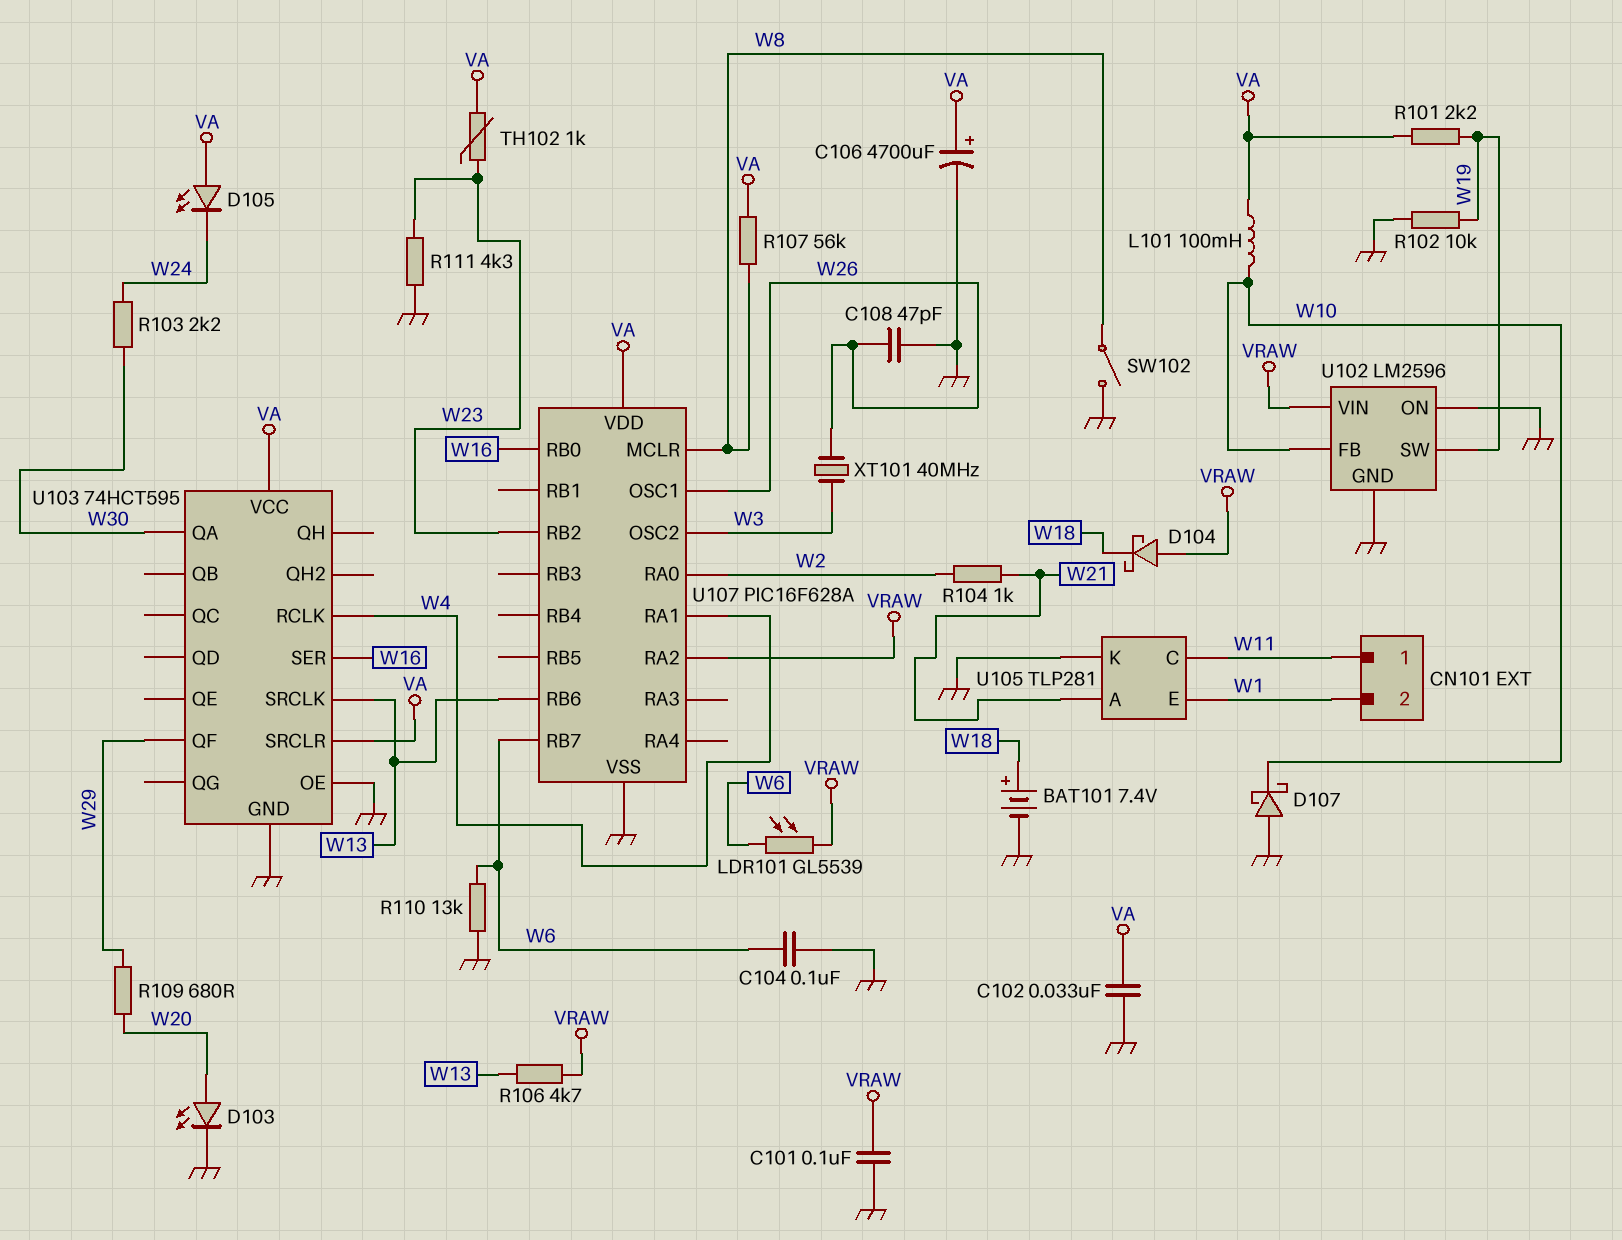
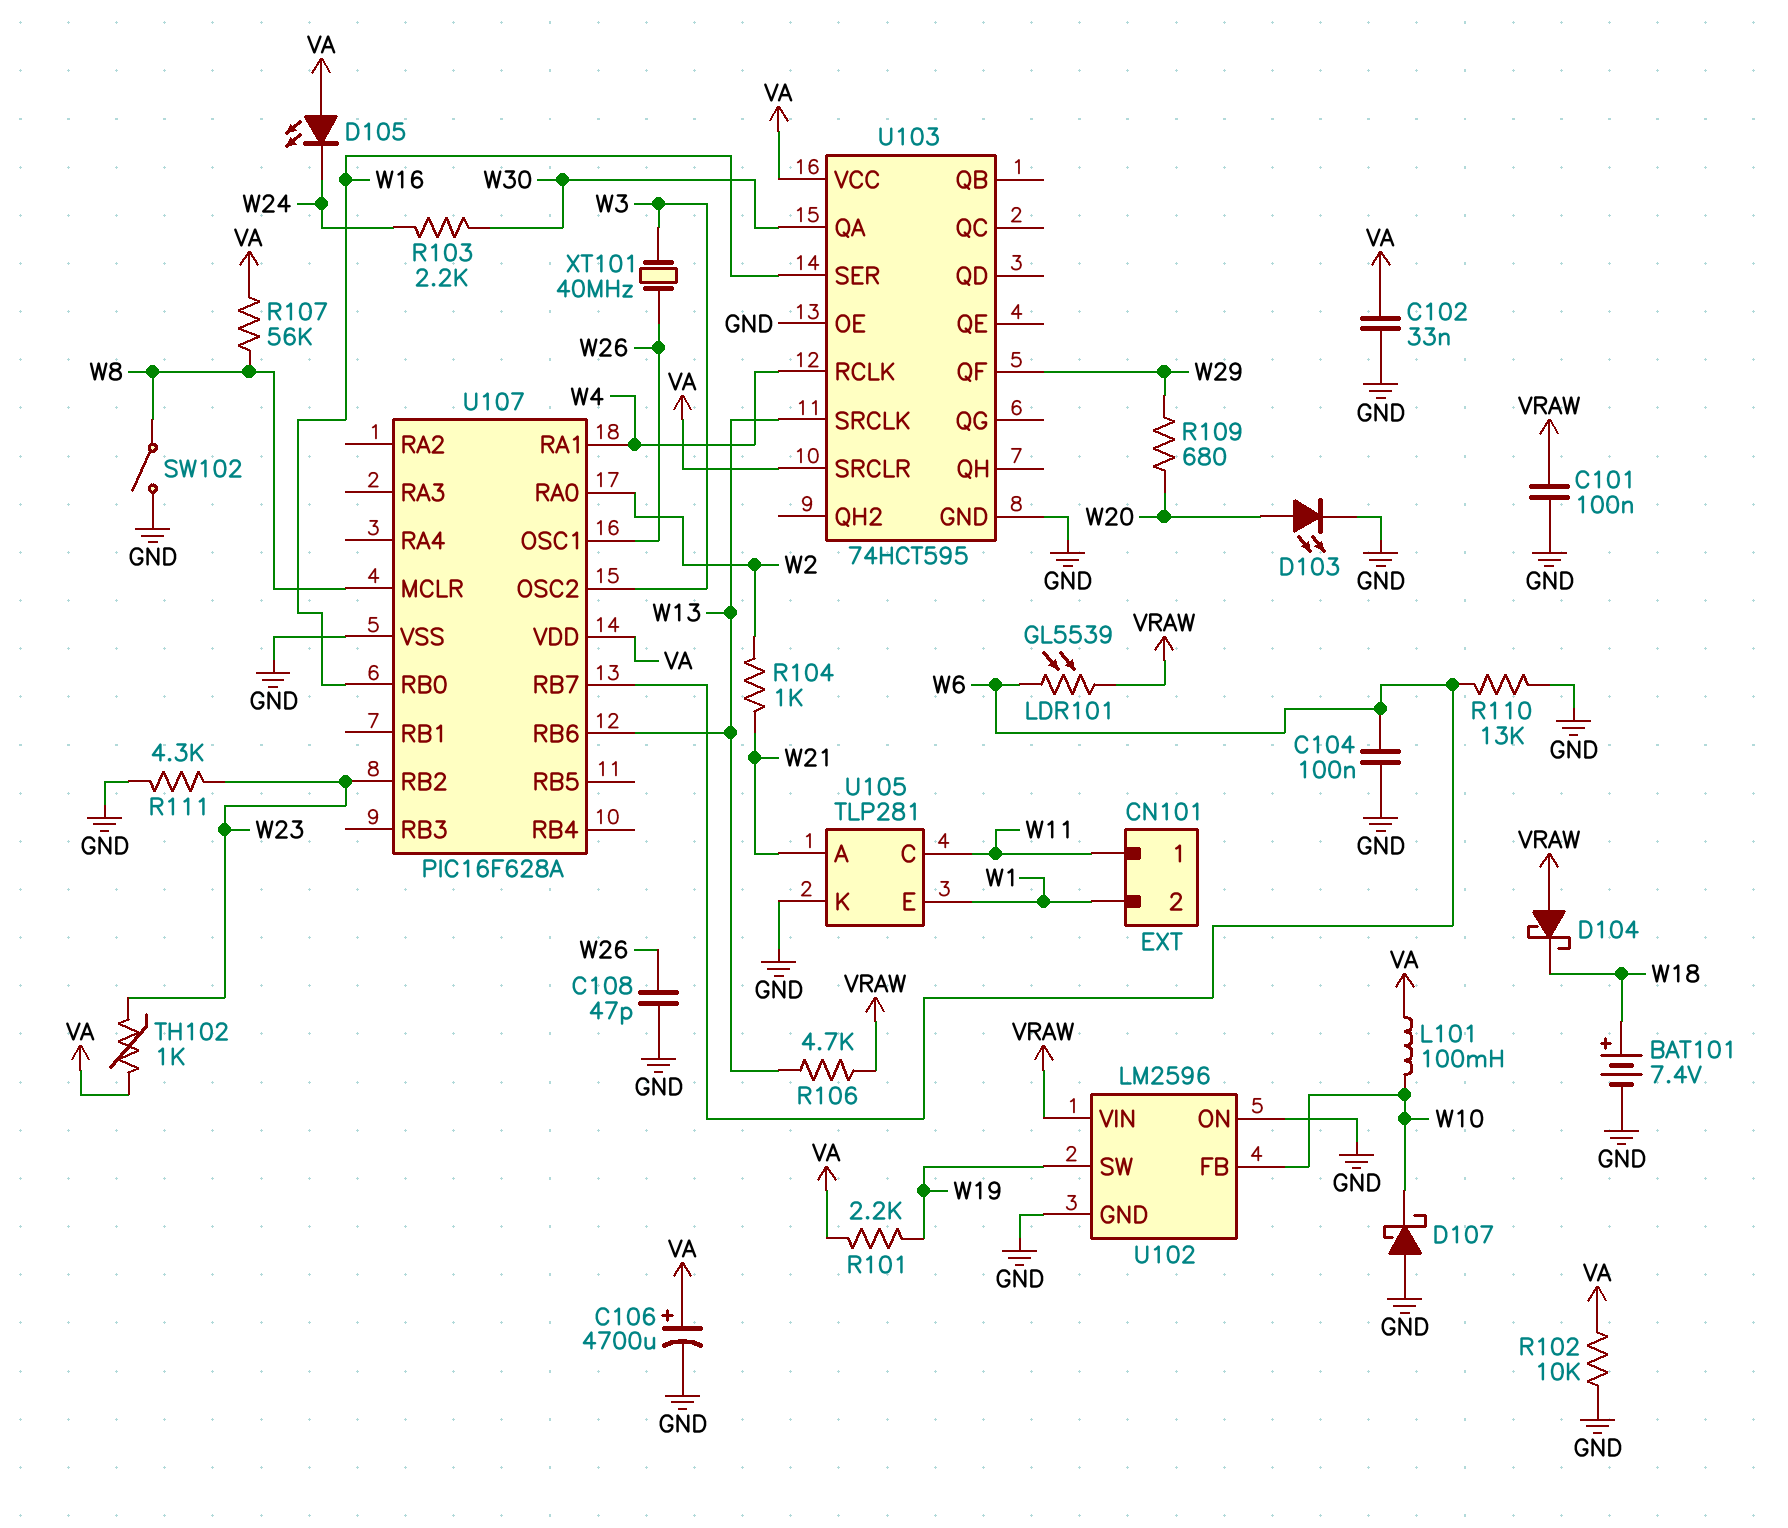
R102: 10k (GND, W19) -> 10k (GND, VA)
U107 pin RA2: VRAW -> none

